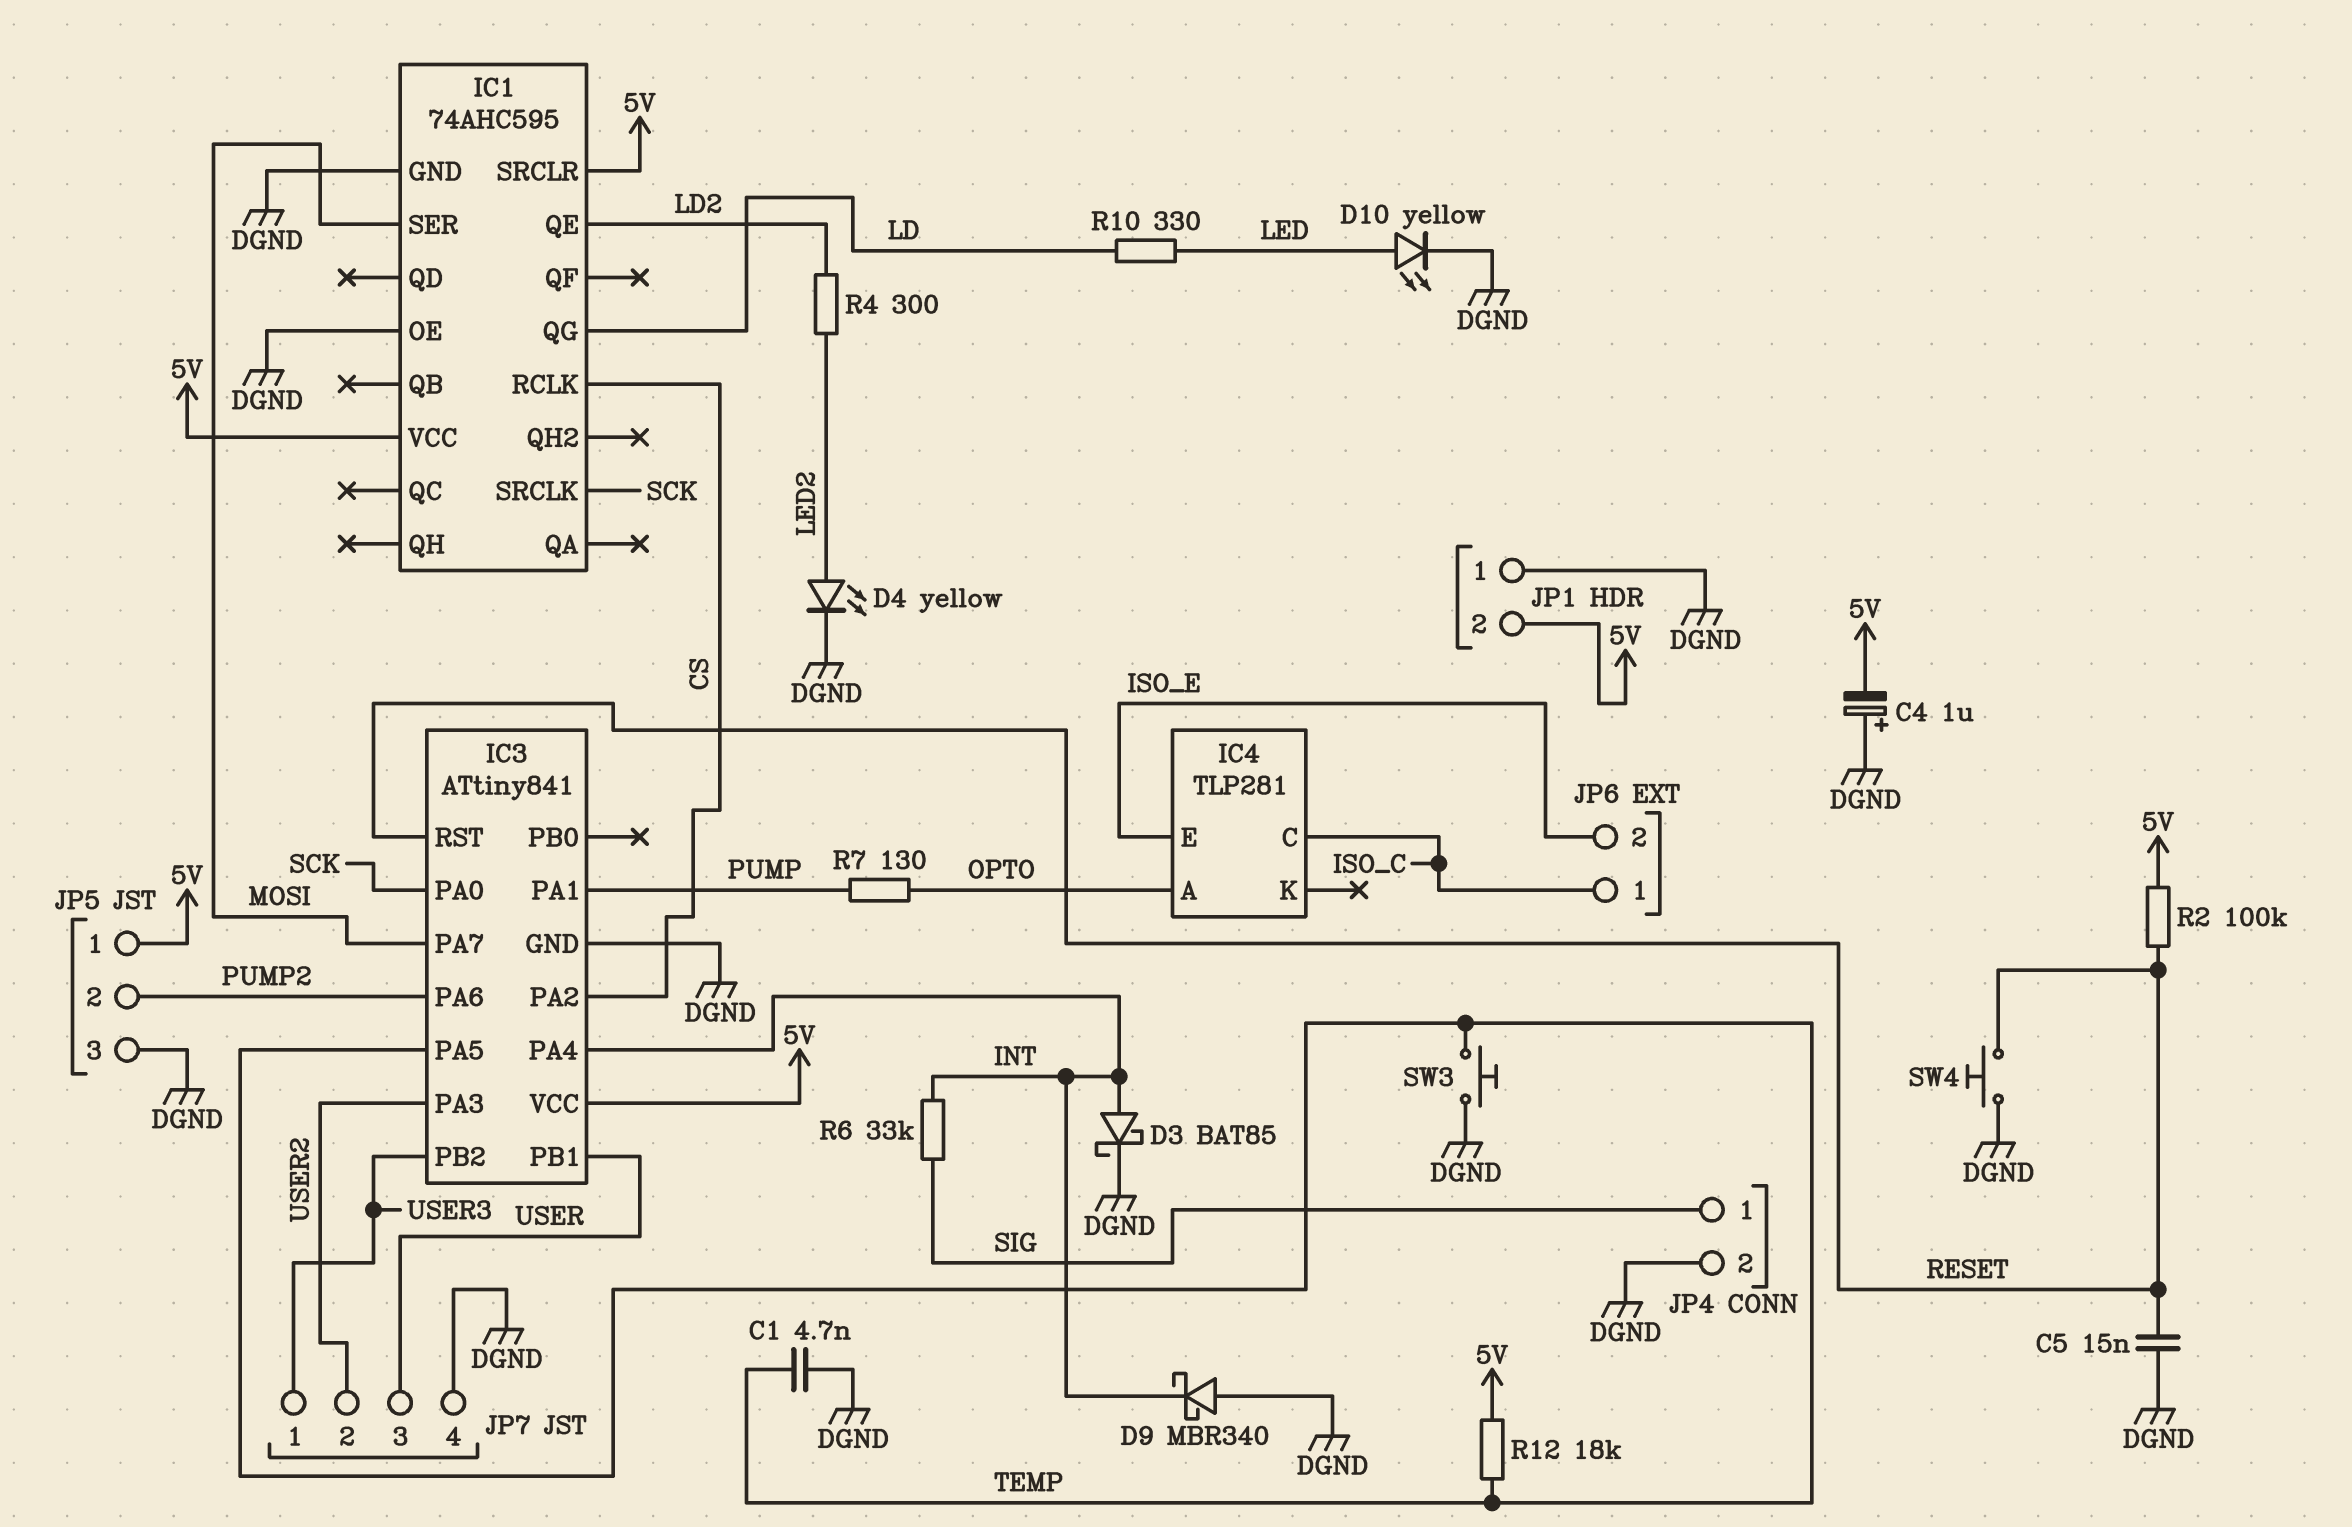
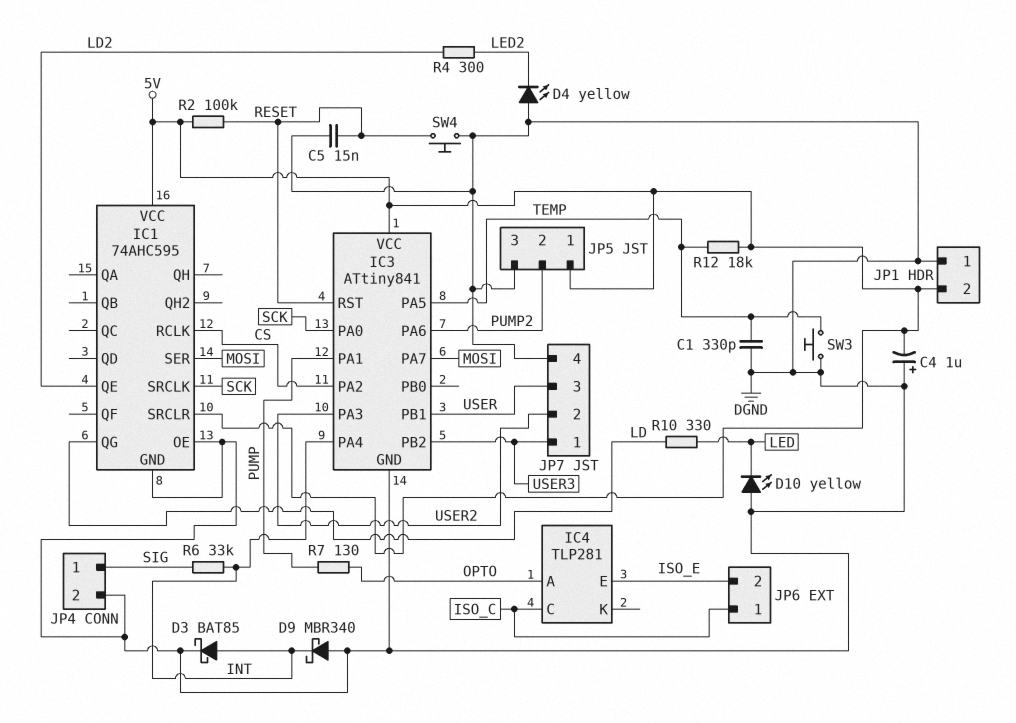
C1: 4.7nF (DGND, TEMP) -> 330pF (DGND, TEMP)
D4: LED yellow (A LED2, K DGND) -> LED yellow (A DGND, K LED2)
D10: LED yellow (A LED, K DGND) -> LED yellow (A DGND, K LED)

